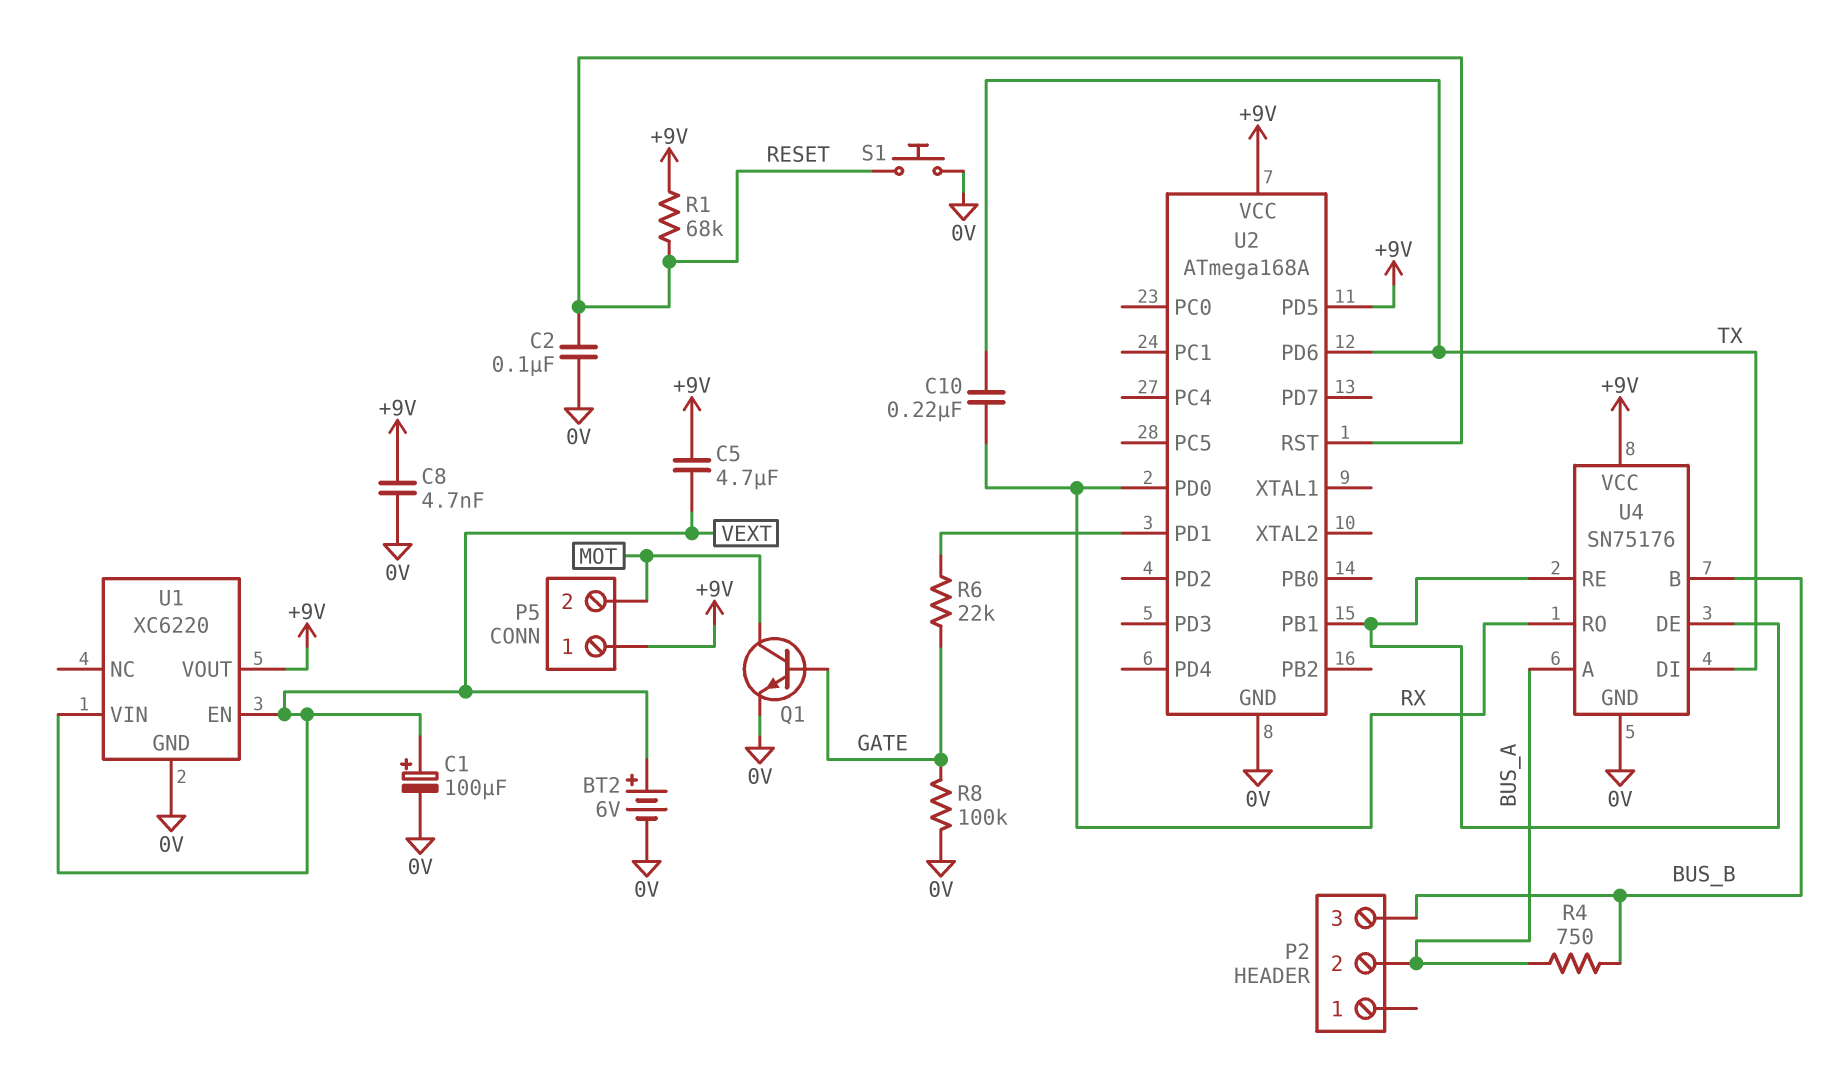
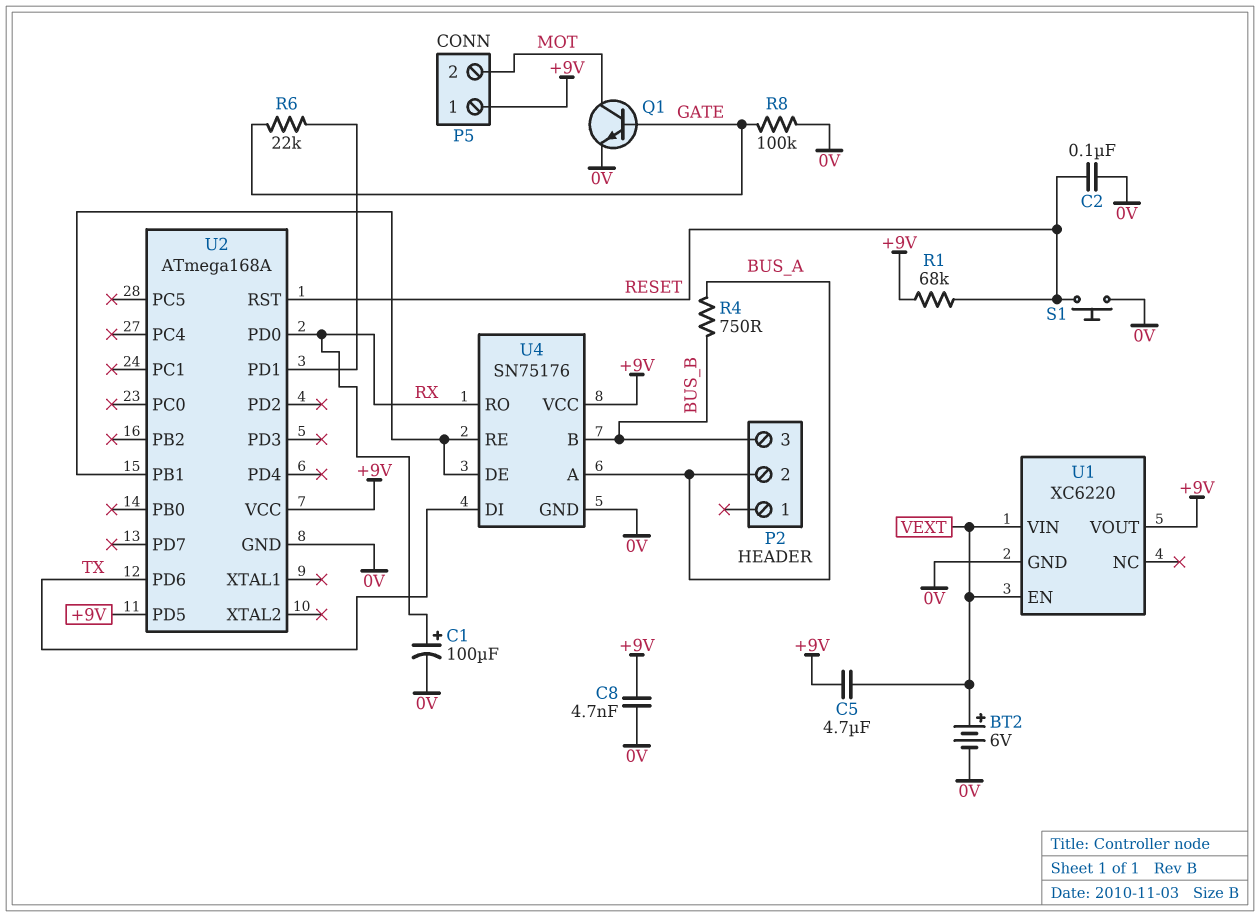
C1: 100uF (plus VEXT, minus 0V) -> 100uF (plus RX, minus 0V)
C10: 220nF (RX, TX) -> none

